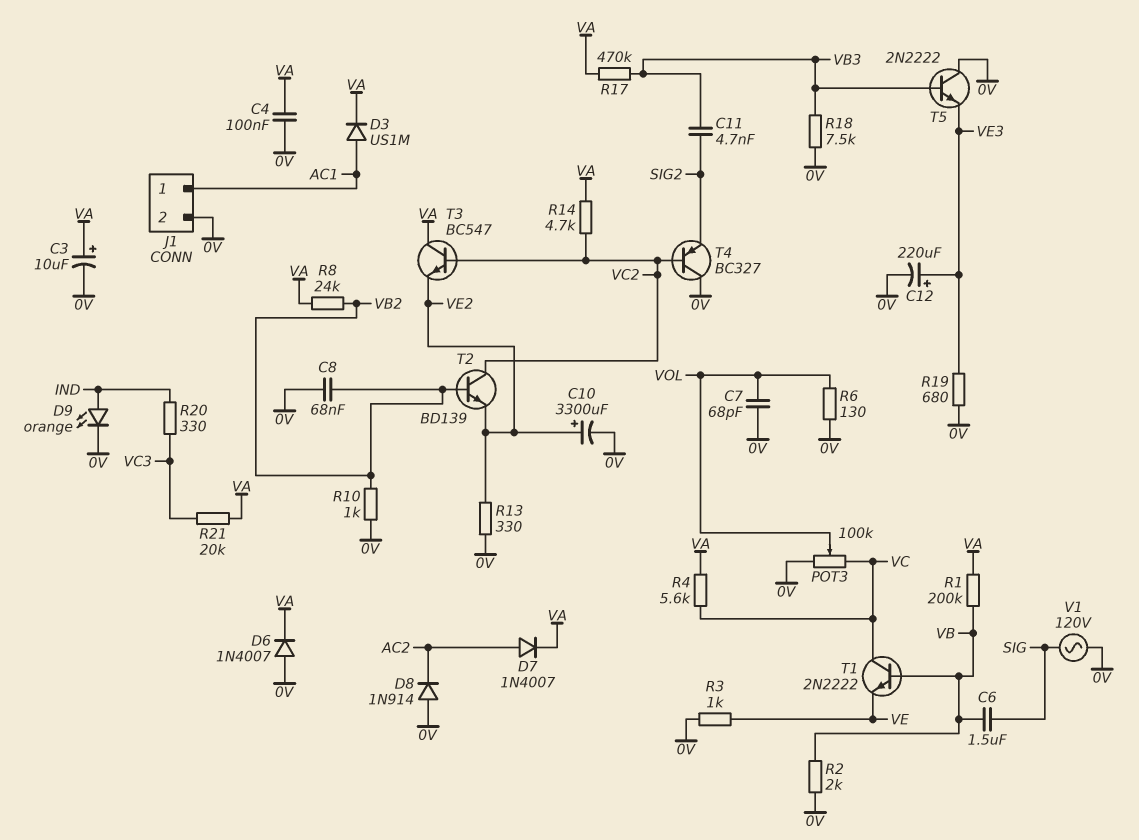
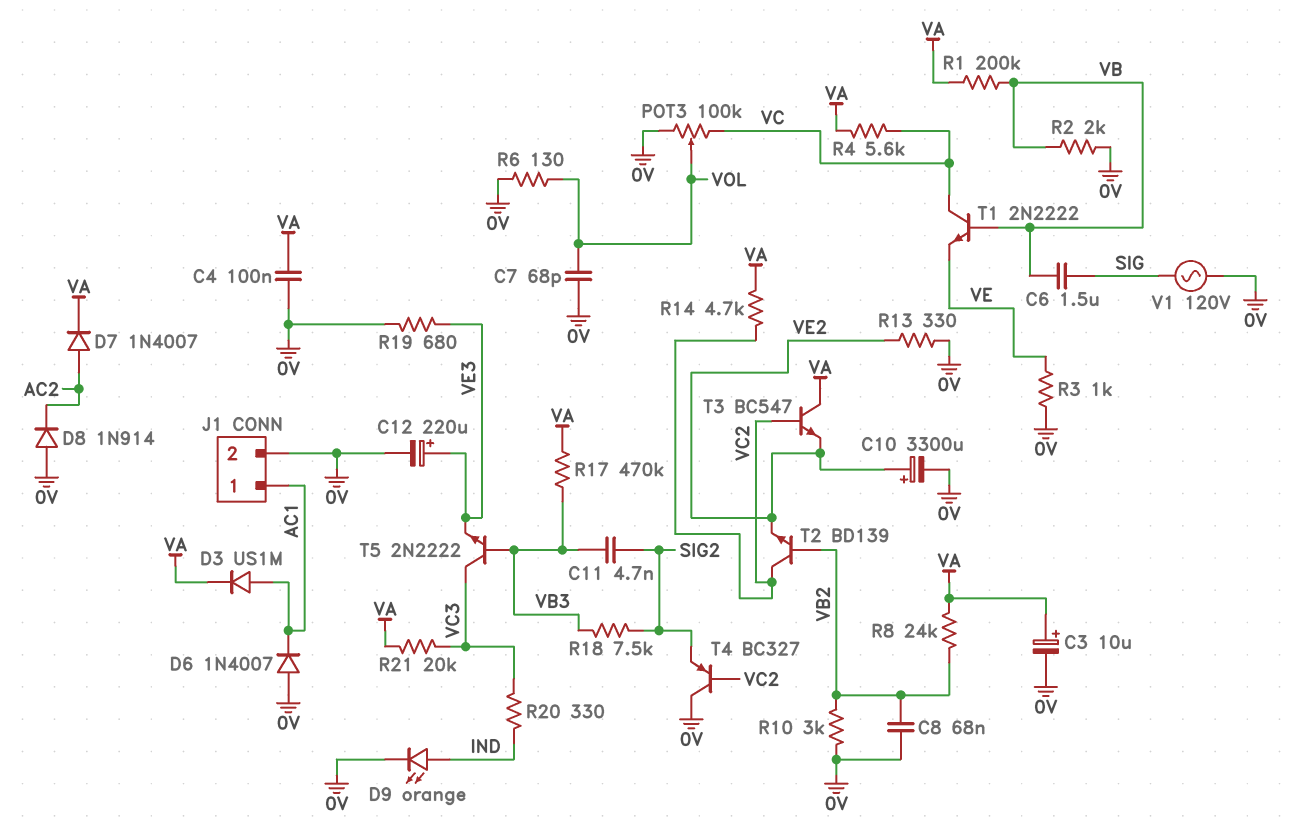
D6: diode 1N4007 (A 0V, K VA) -> diode 1N4007 (A 0V, K AC1)
R10: 1k (0V, VB2) -> 3k (0V, VB2)
R18: 7.5k (0V, VB3) -> 7.5k (SIG2, VB3)
T5: NPN 2N2222 (B VB3, C 0V, E VE3) -> NPN 2N2222 (B VB3, C VC3, E VE3)

